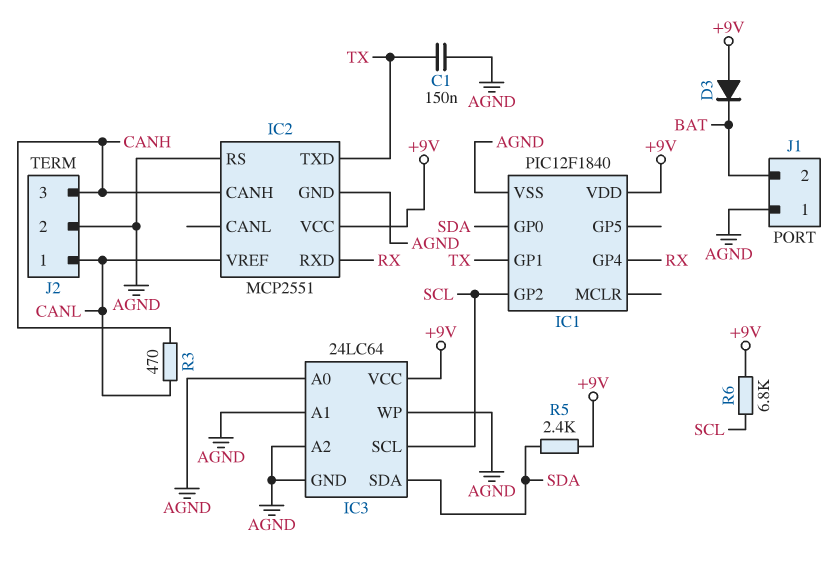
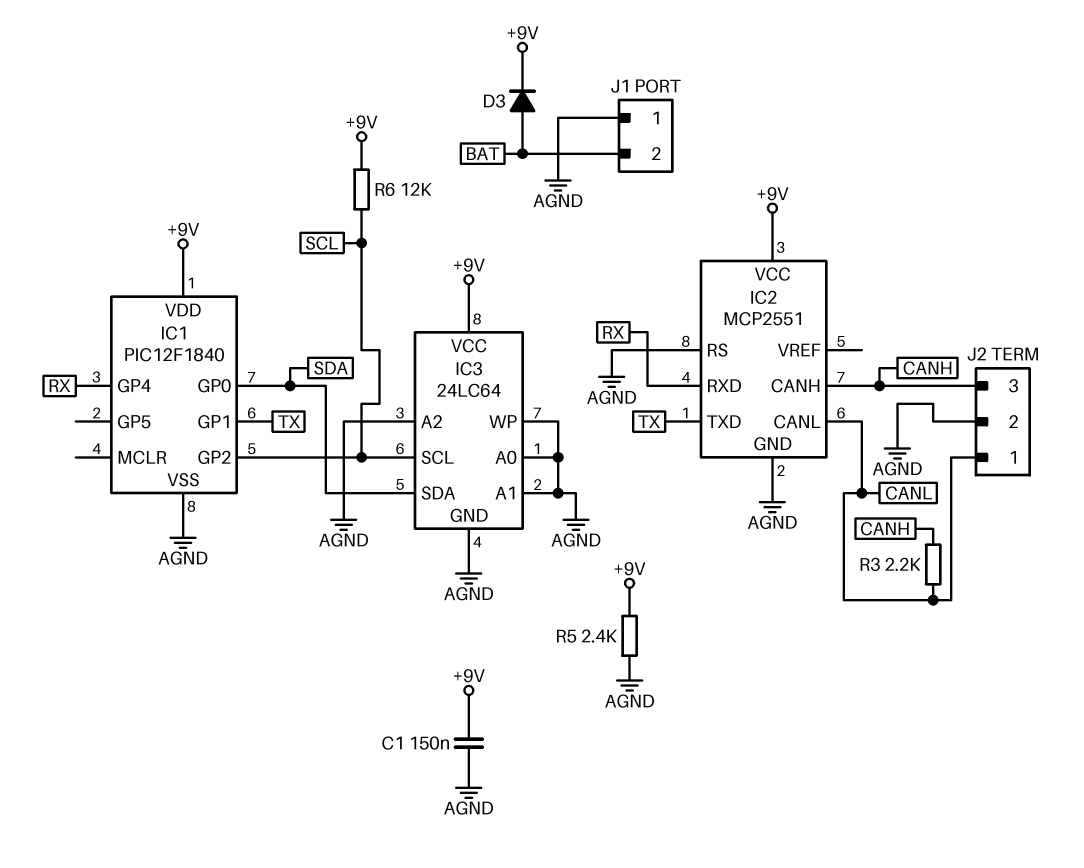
C1: 150nF (AGND, TX) -> 150nF (+9V, AGND)
D3: diode (A +9V, K BAT) -> diode (A BAT, K +9V)
IC2 pin CANL: none -> CANL
IC2 pin VREF: CANL -> none
R3: 470 (CANH, CANL) -> 2.2k (CANH, CANL)
R5: 2.4k (+9V, SDA) -> 2.4k (+9V, AGND)
R6: 6.8k (+9V, SCL) -> 12k (+9V, SCL)

